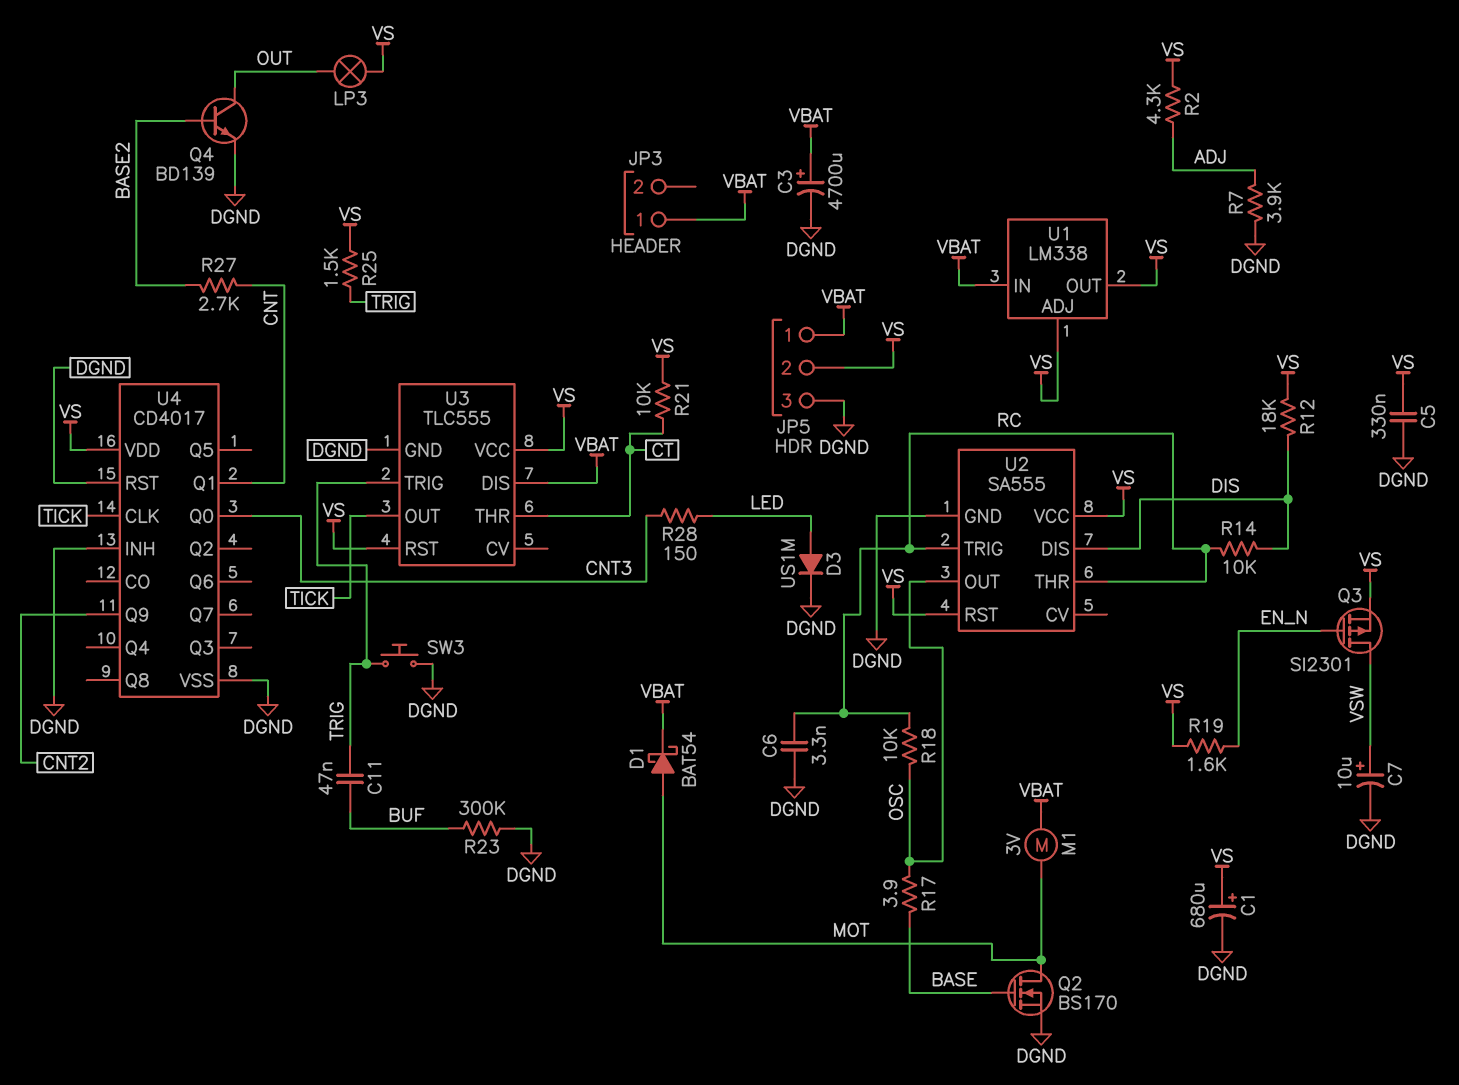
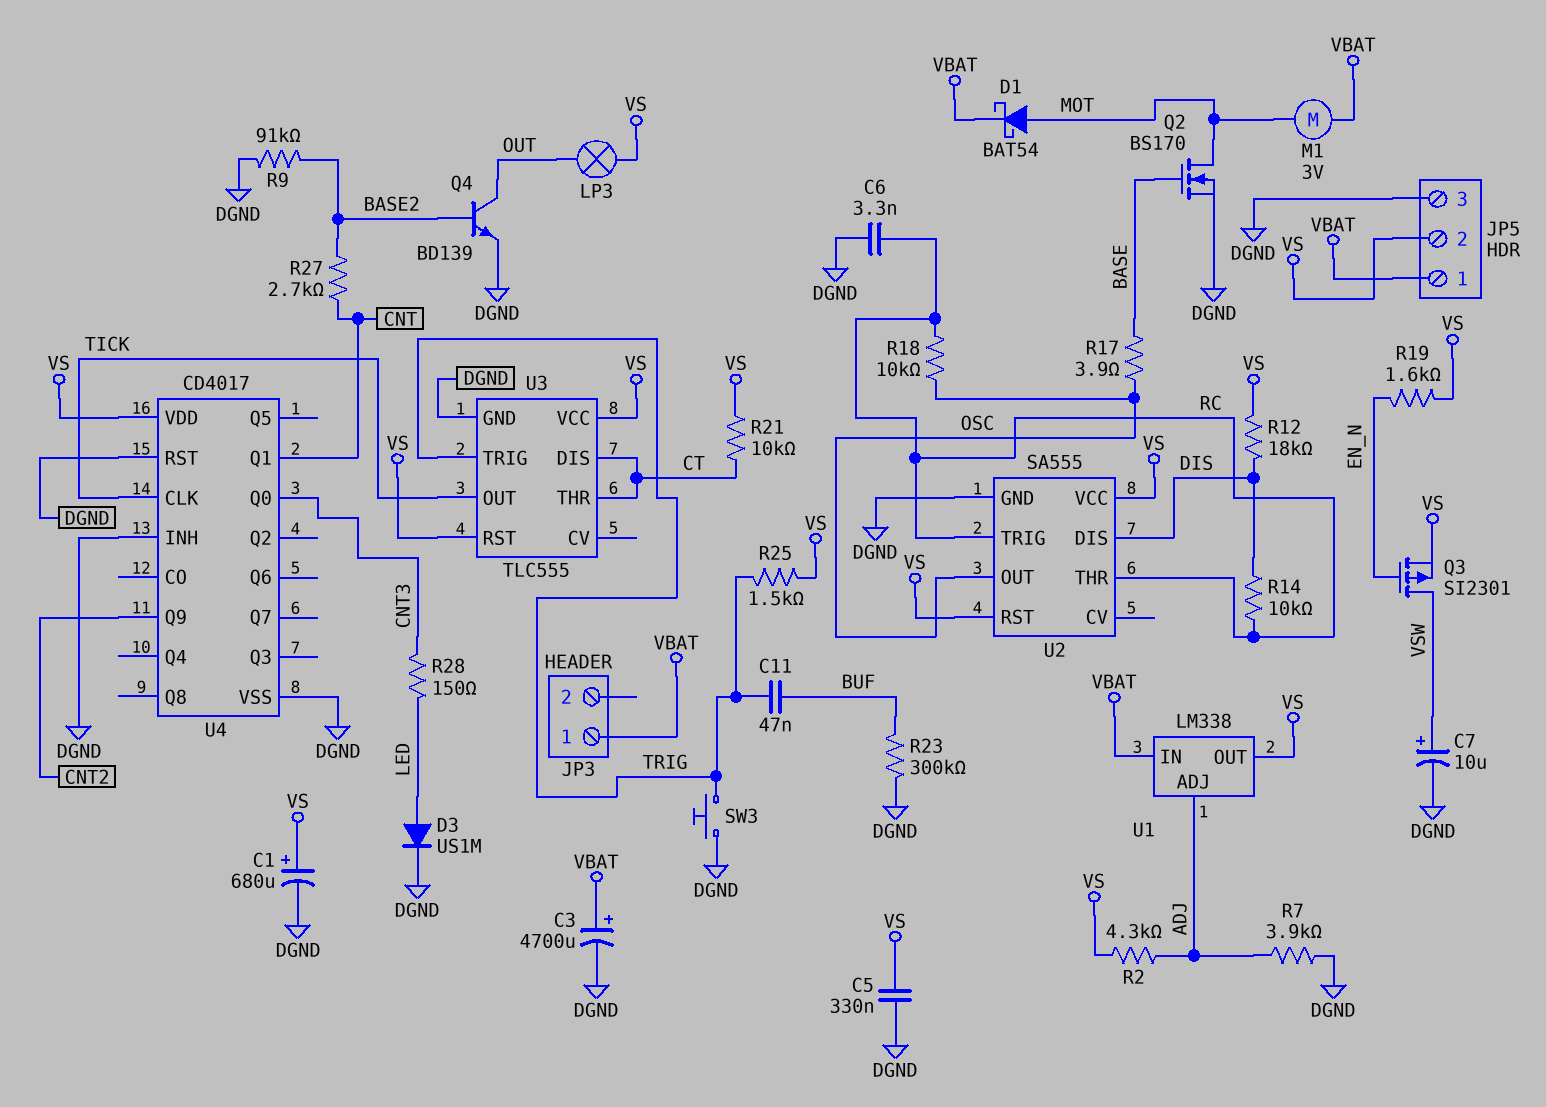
R9: none -> 91k (BASE2, DGND)
U1 pin ADJ: VS -> ADJ
U3 pin DIS: VBAT -> CT

